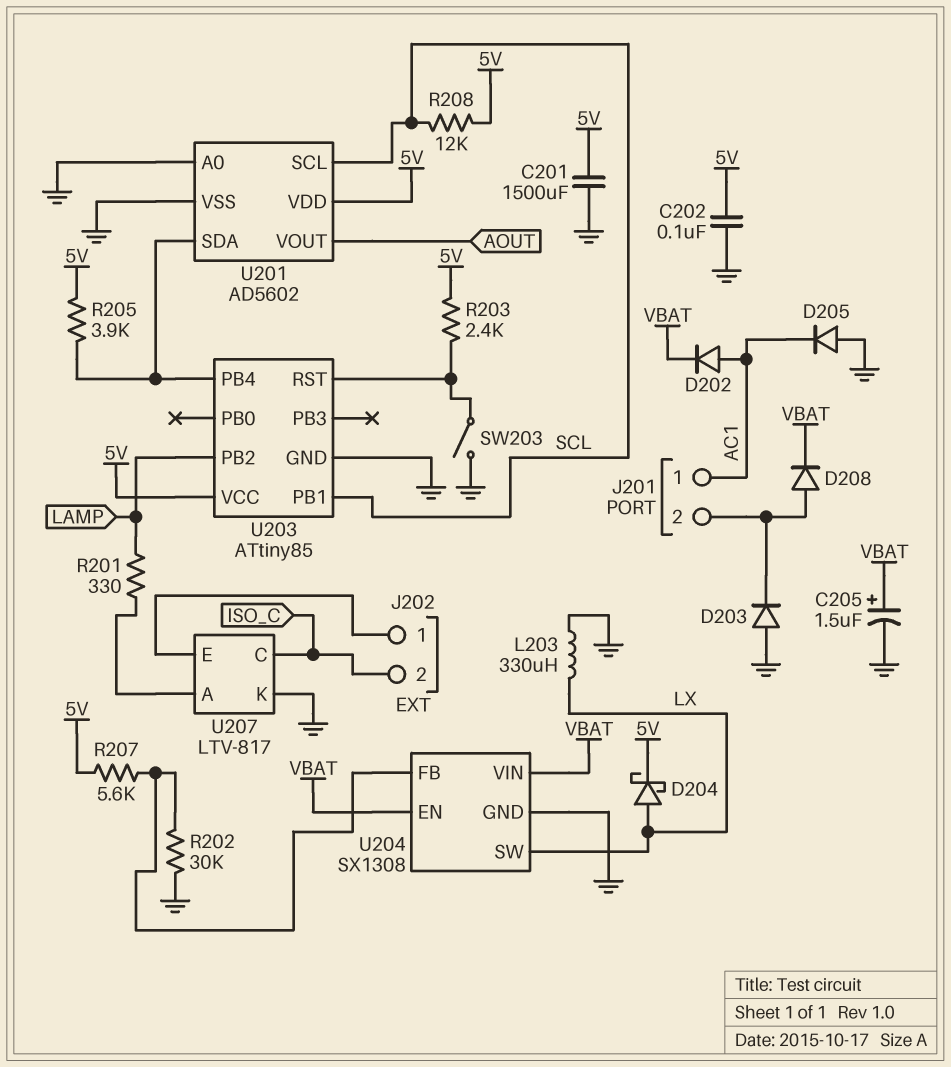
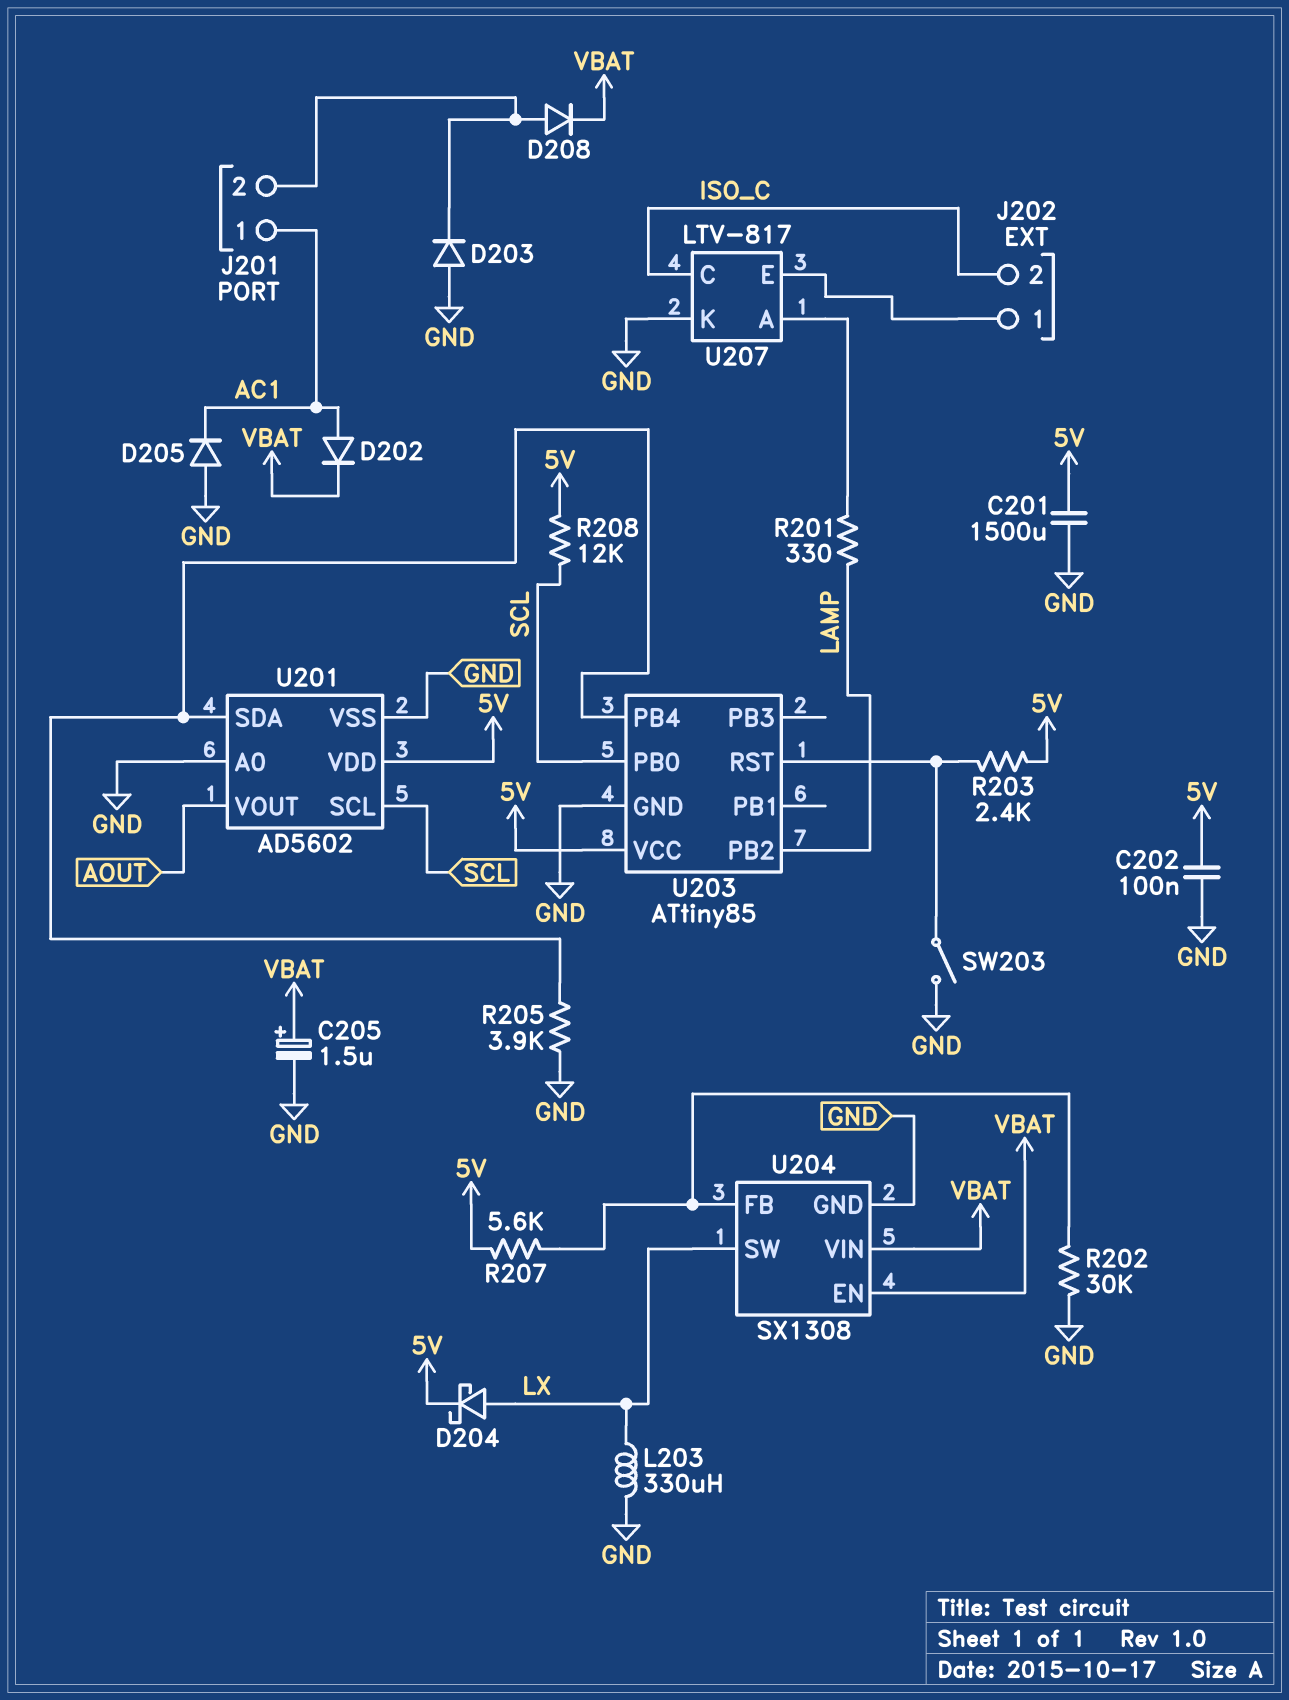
R205: 3.9k (5V, U201/SDA) -> 3.9k (GND, U201/SDA)
U203 pin PB0: none -> SCL
U203 pin PB1: SCL -> none

